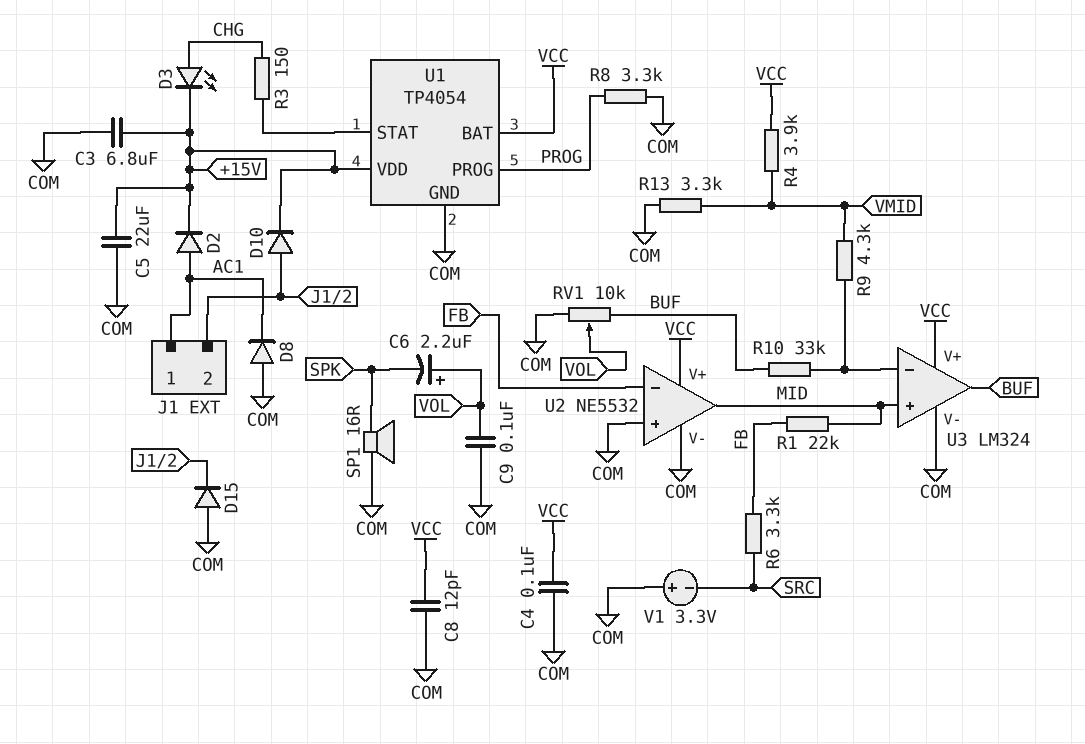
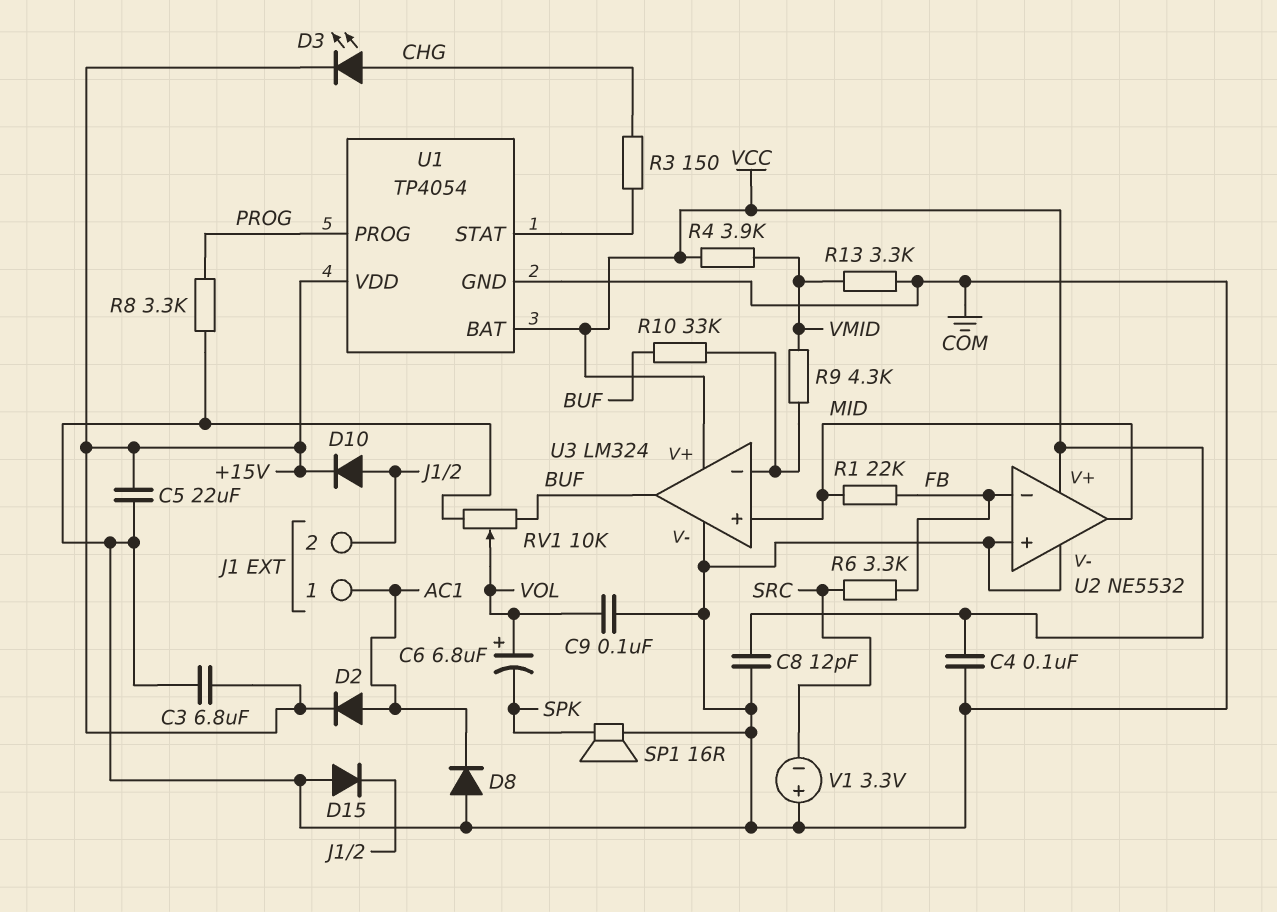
C6: 2.2uF (plus VOL, minus SPK) -> 6.8uF (plus VOL, minus SPK)

